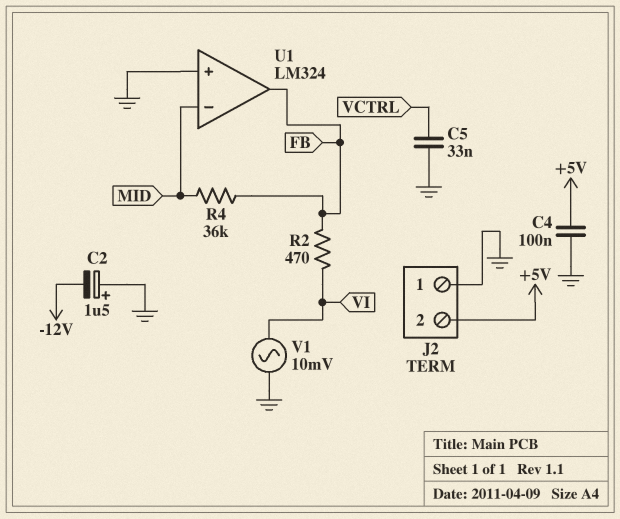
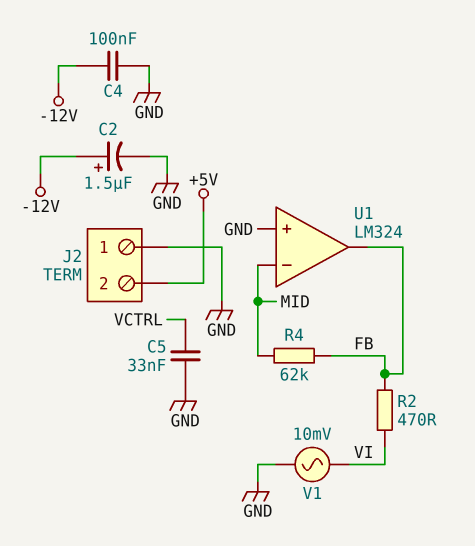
C2: 1.5uF (plus GND, minus -12V) -> 1.5uF (plus -12V, minus GND)
C4: 100nF (+5V, GND) -> 100nF (-12V, GND)
R4: 36k (FB, MID) -> 62k (FB, MID)

